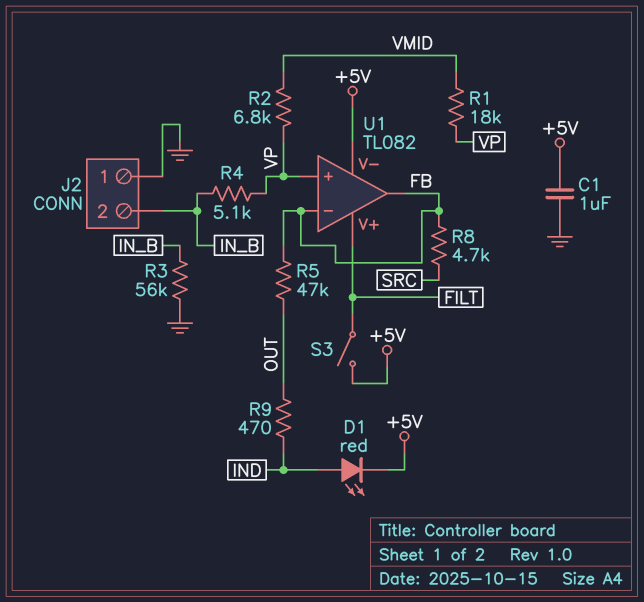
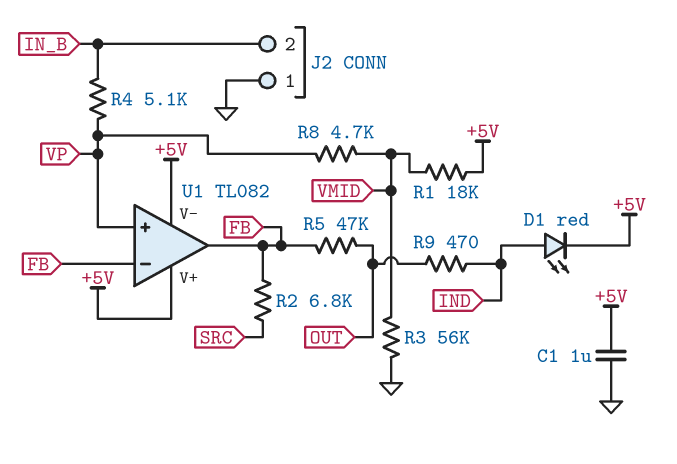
R1: 18k (VMID, VP) -> 18k (+5V, VMID)
R2: 6.8k (VMID, VP) -> 6.8k (FB, SRC)
R3: 56k (GND, IN_B) -> 56k (GND, VMID)
R8: 4.7k (FB, SRC) -> 4.7k (VMID, VP)
S3: switch (+5V, FILT) -> none
U1 pin V+: FILT -> +5V

